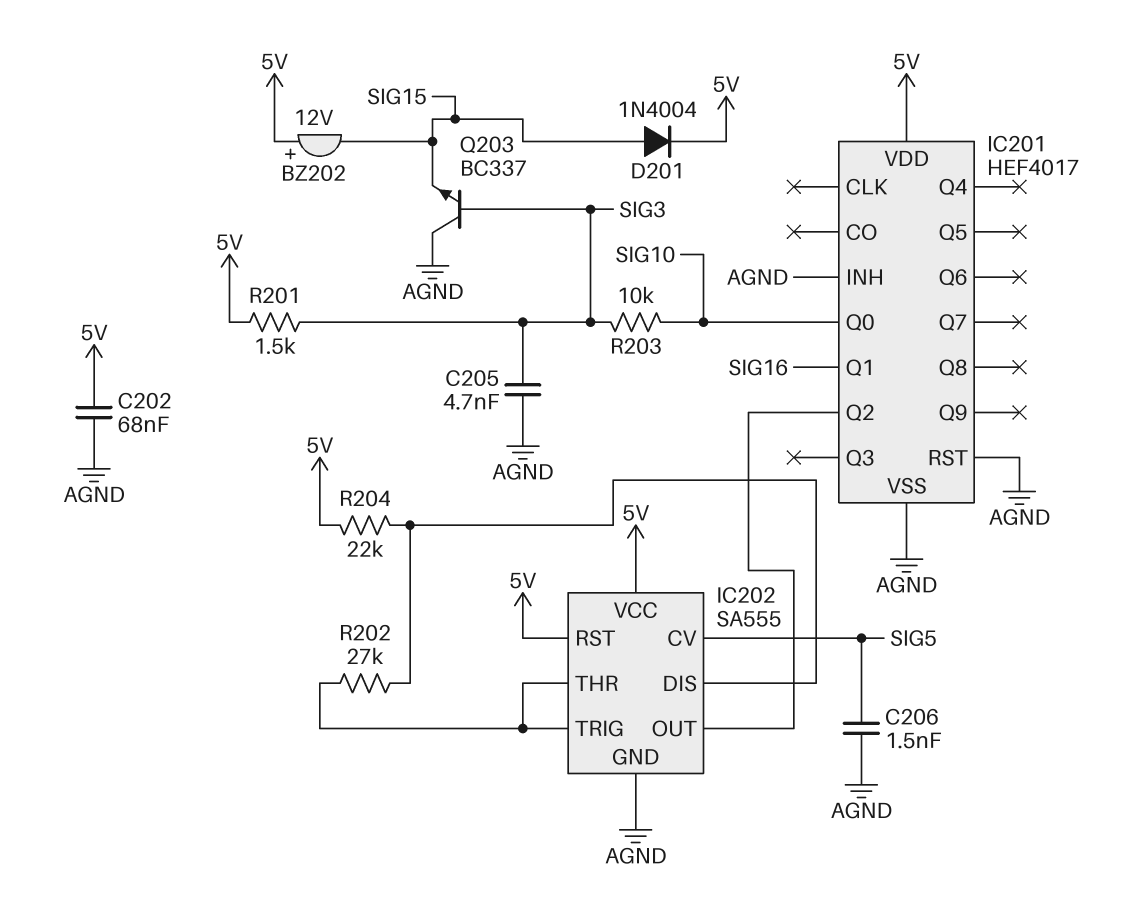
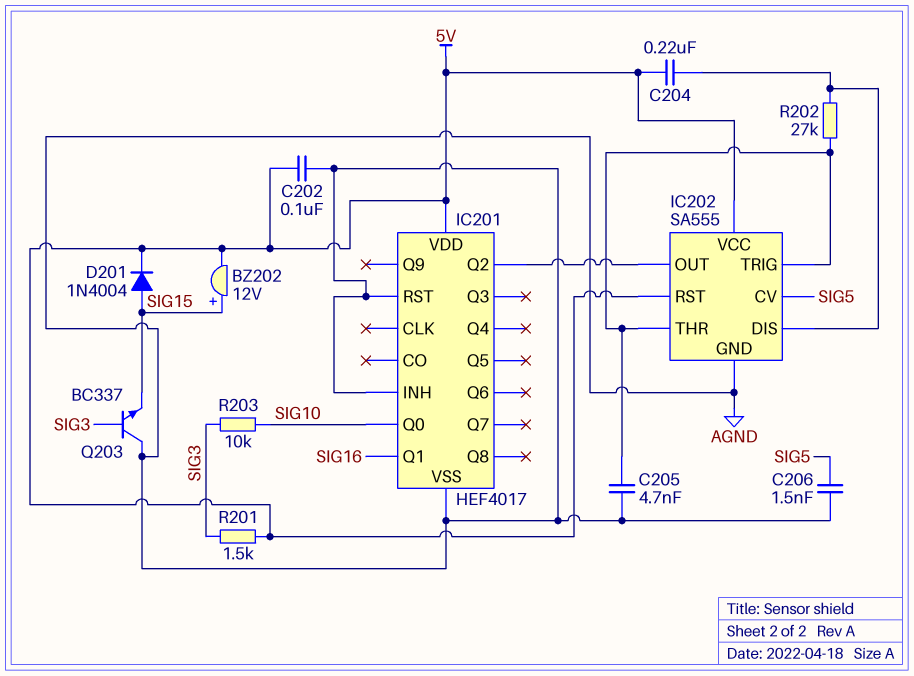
BZ202: buzzer 12V (plus 5V, minus SIG15) -> buzzer 12V (plus SIG15, minus 5V)
C202: 68nF (5V, AGND) -> 100nF (5V, AGND)
C204: none -> 220nF (5V, IC202/DIS)
C205: 4.7nF (AGND, SIG3) -> 4.7nF (AGND, IC202/THR)
R204: 22k (5V, IC202/DIS) -> none

